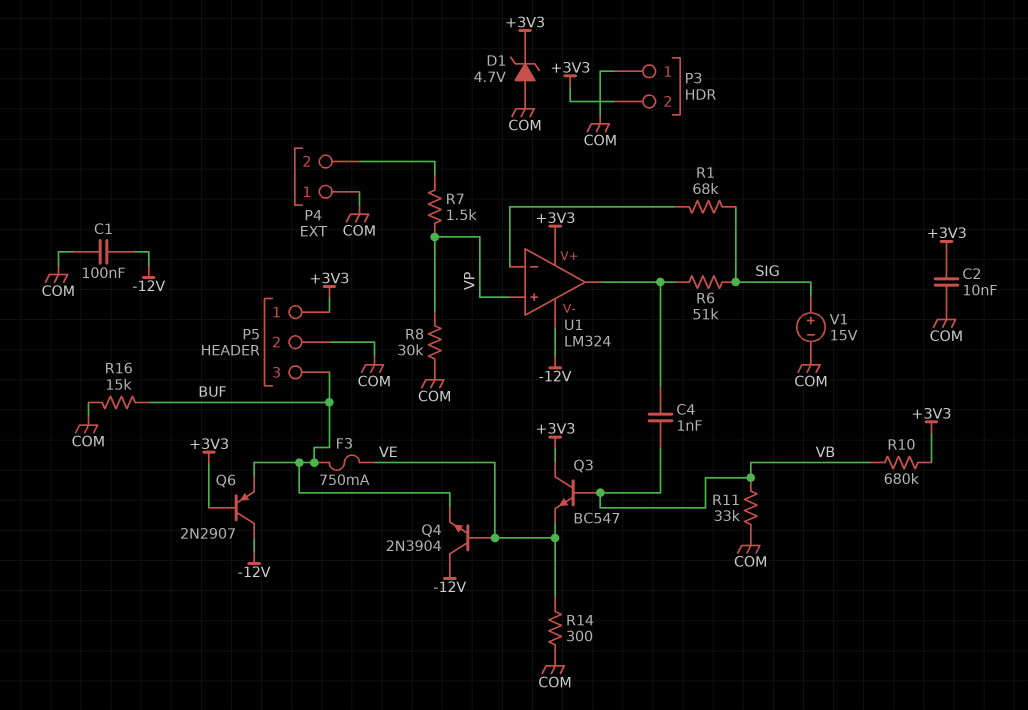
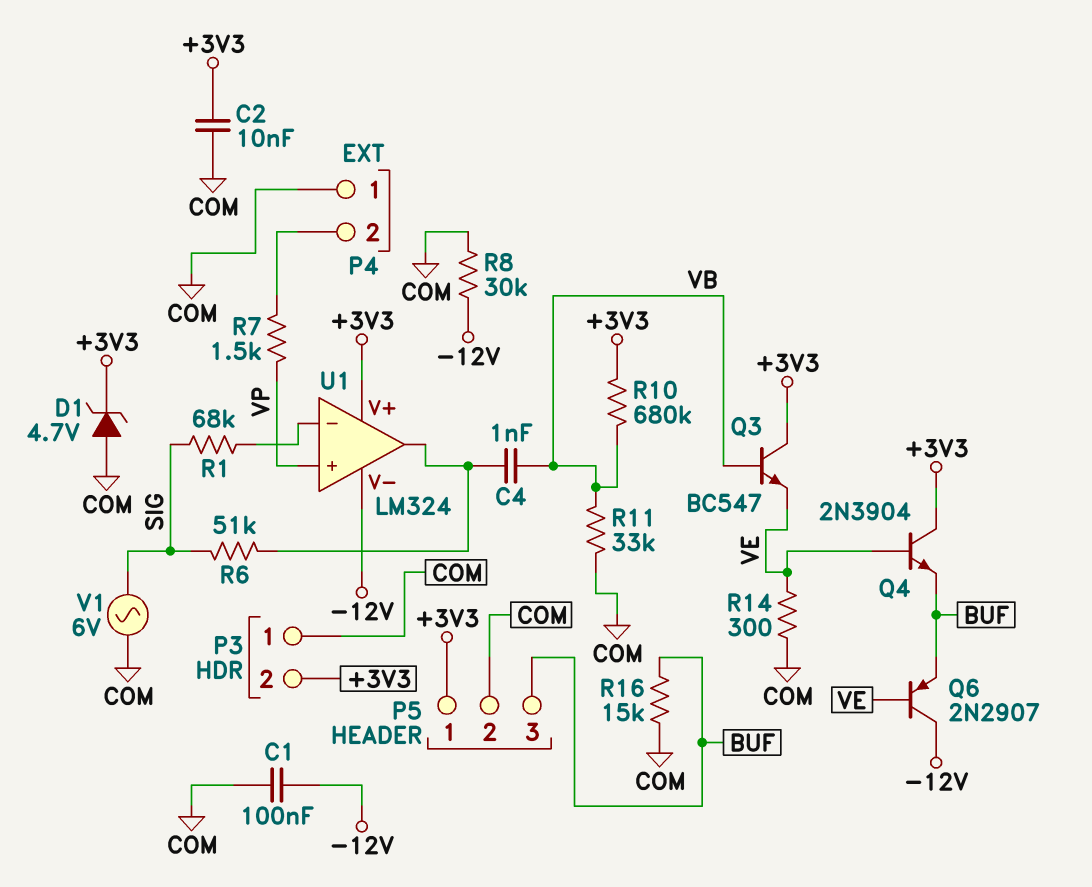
F3: 750mA (BUF, VE) -> none
Q4: NPN 2N3904 (B VE, C -12V, E BUF) -> NPN 2N3904 (B VE, C +3V3, E BUF)
Q6: PNP 2N2907 (B +3V3, C -12V, E BUF) -> PNP 2N2907 (B VE, C -12V, E BUF)
R8: 30k (COM, VP) -> 30k (-12V, COM)
V1: 15V (plus SIG, minus COM) -> AC 6V (COM, SIG)

